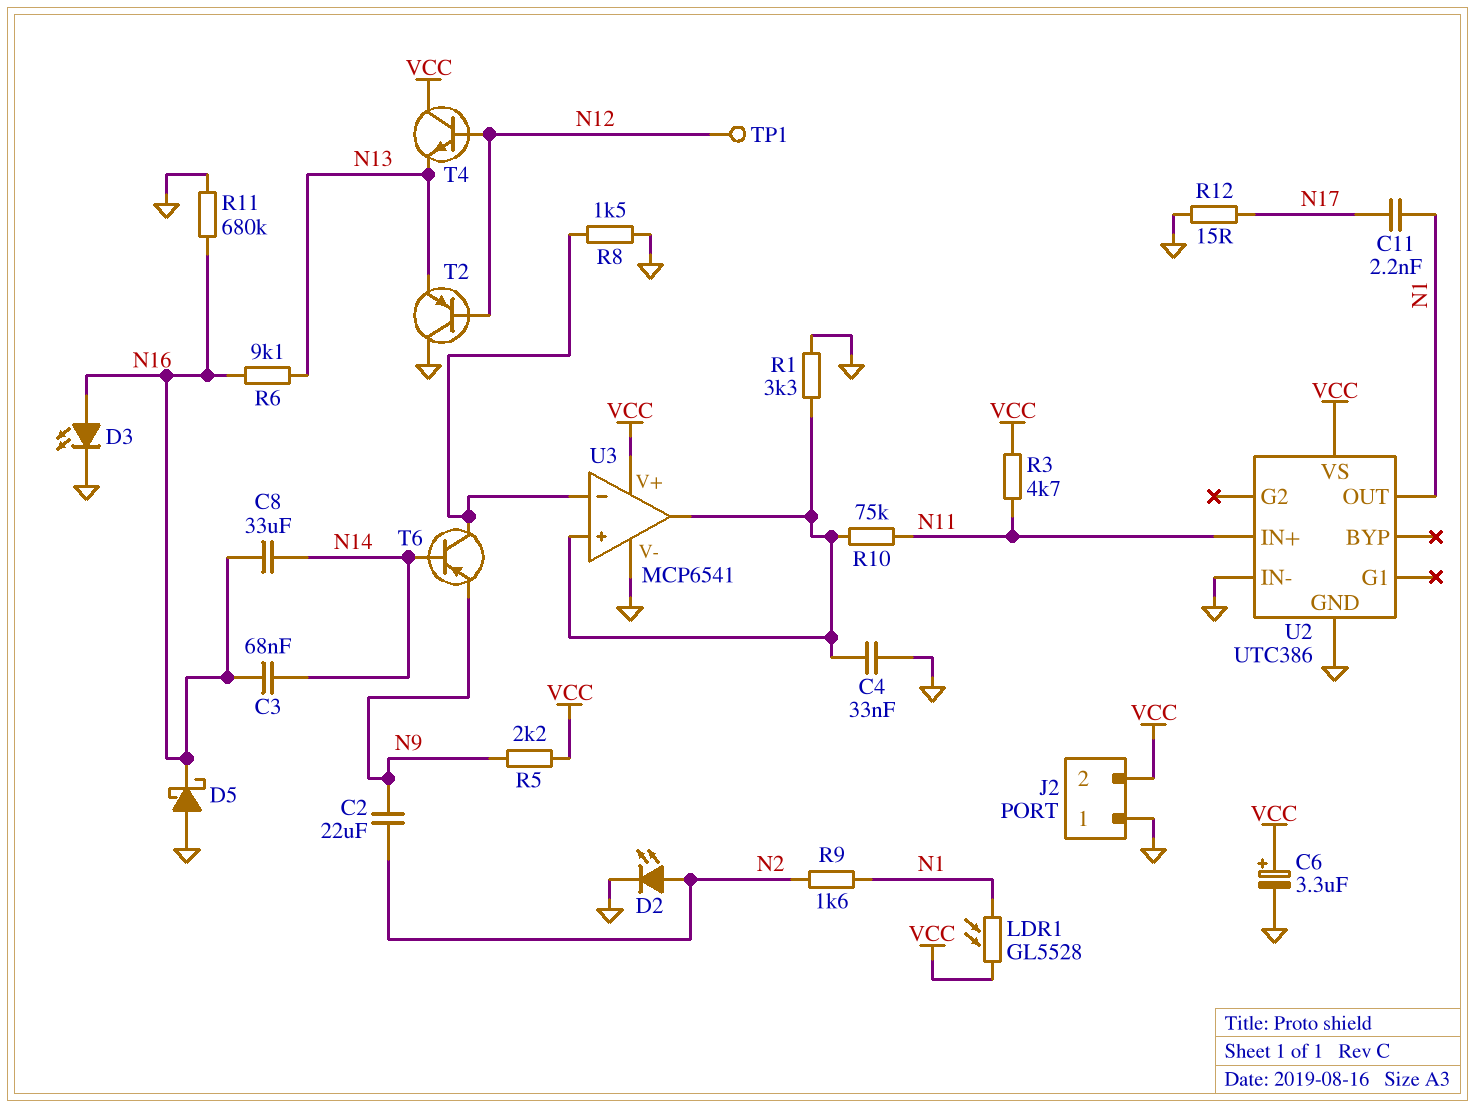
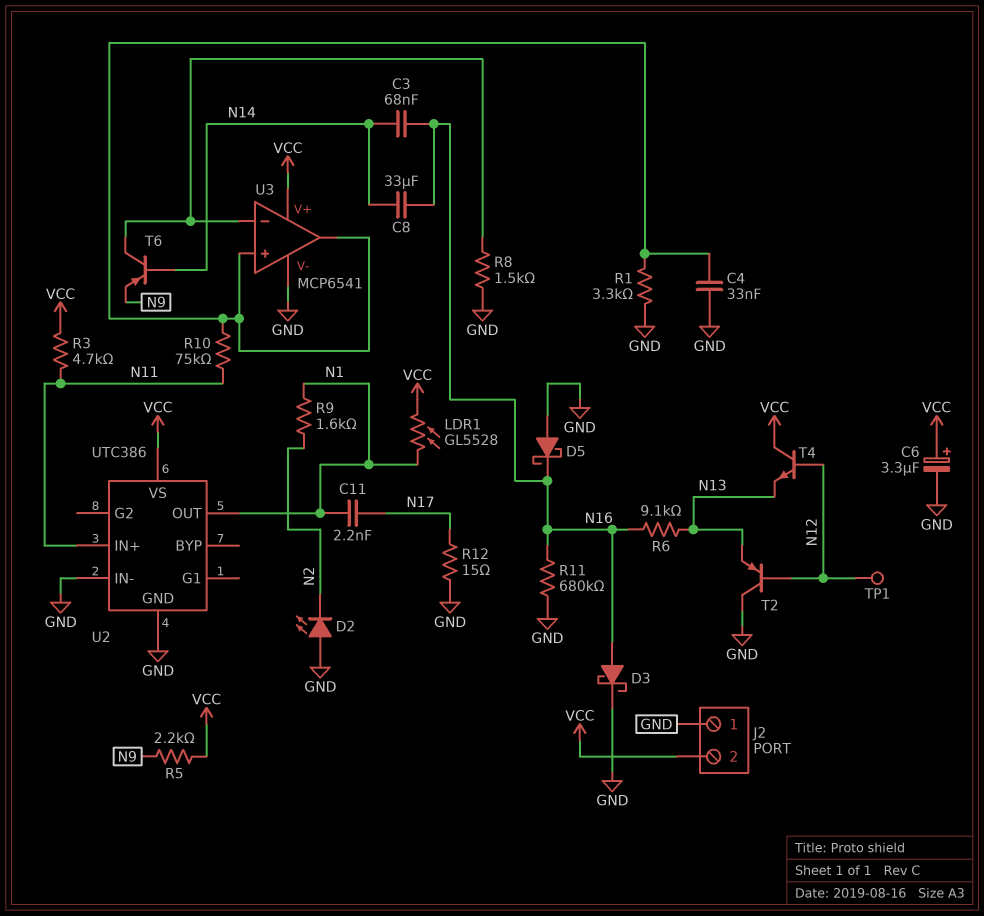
C2: 22uF (N2, N9) -> none
D2: LED (A N2, K GND) -> LED (A GND, K N2)
D3: LED (A N16, K GND) -> schottky (A N16, K GND)

